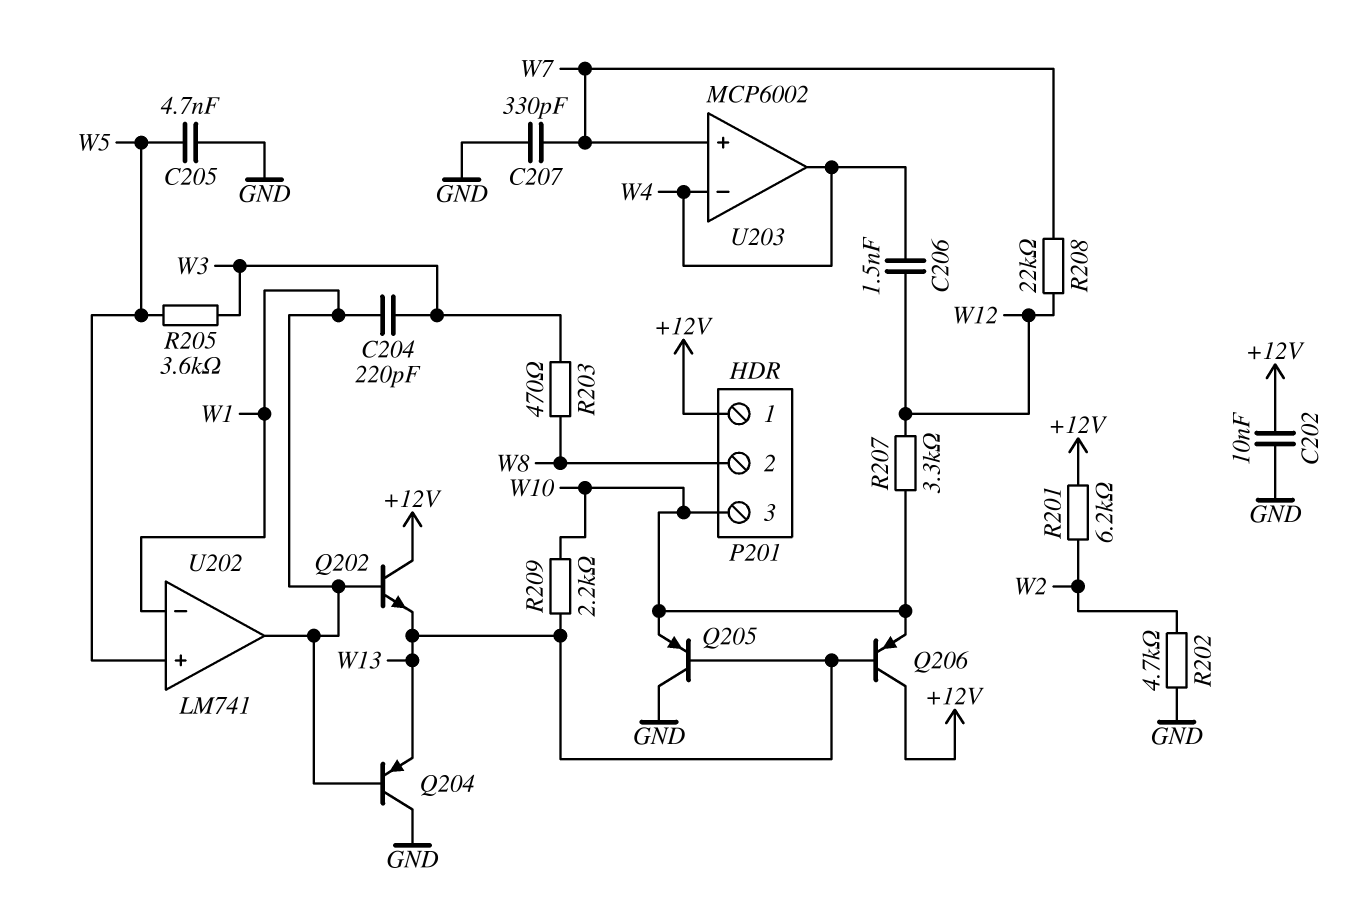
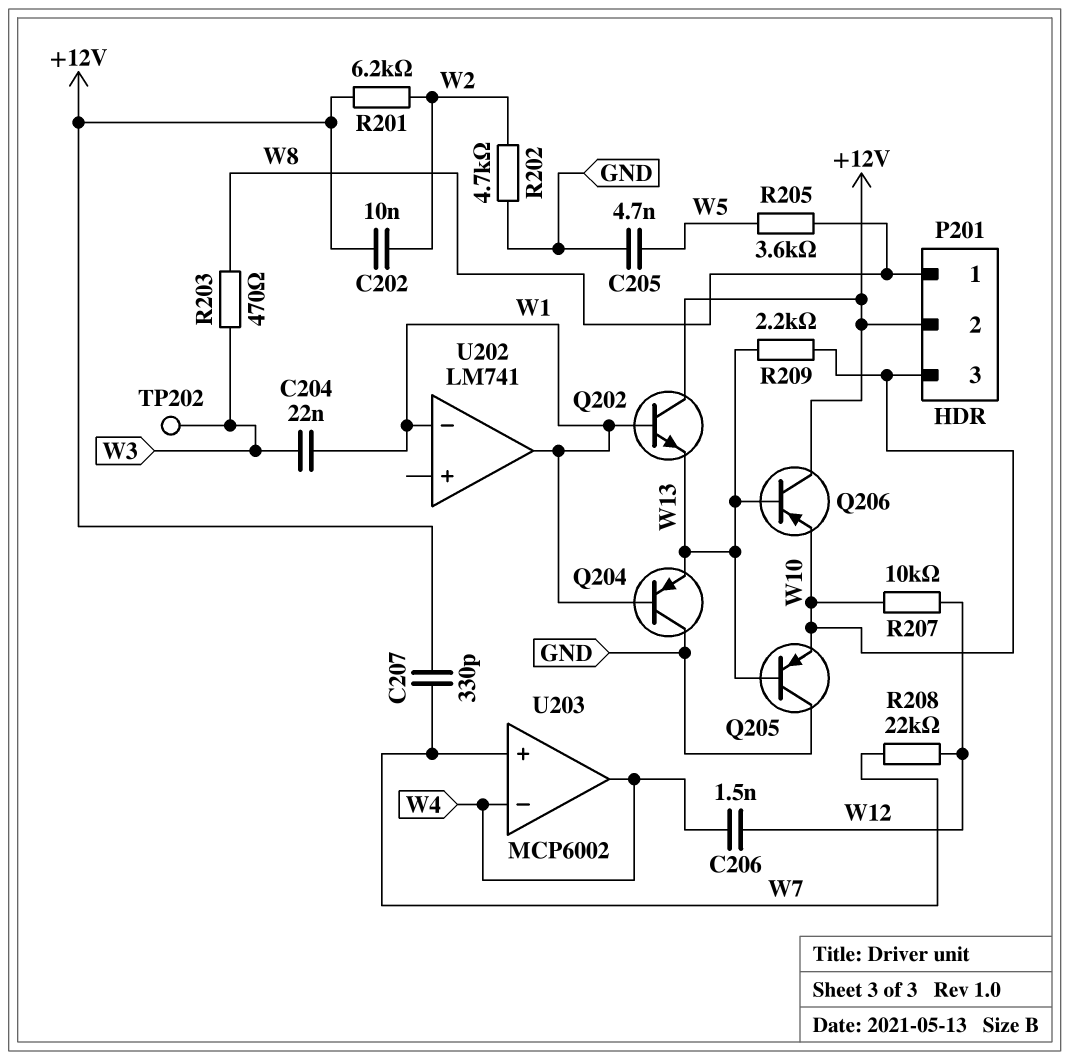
C202: 10nF (+12V, GND) -> 10nF (+12V, W2)
C204: 220pF (W1, W3) -> 22nF (W1, W3)
C207: 330pF (GND, W7) -> 330pF (+12V, W7)
P201 pin 1: +12V -> W8
P201 pin 2: W8 -> +12V
R205: 3.6k (W3, W5) -> 3.6k (W5, W8)
R207: 3.3k (W10, W12) -> 10k (W10, W12)
TP202: none -> test point (W3)
U202 pin in+: W5 -> none

